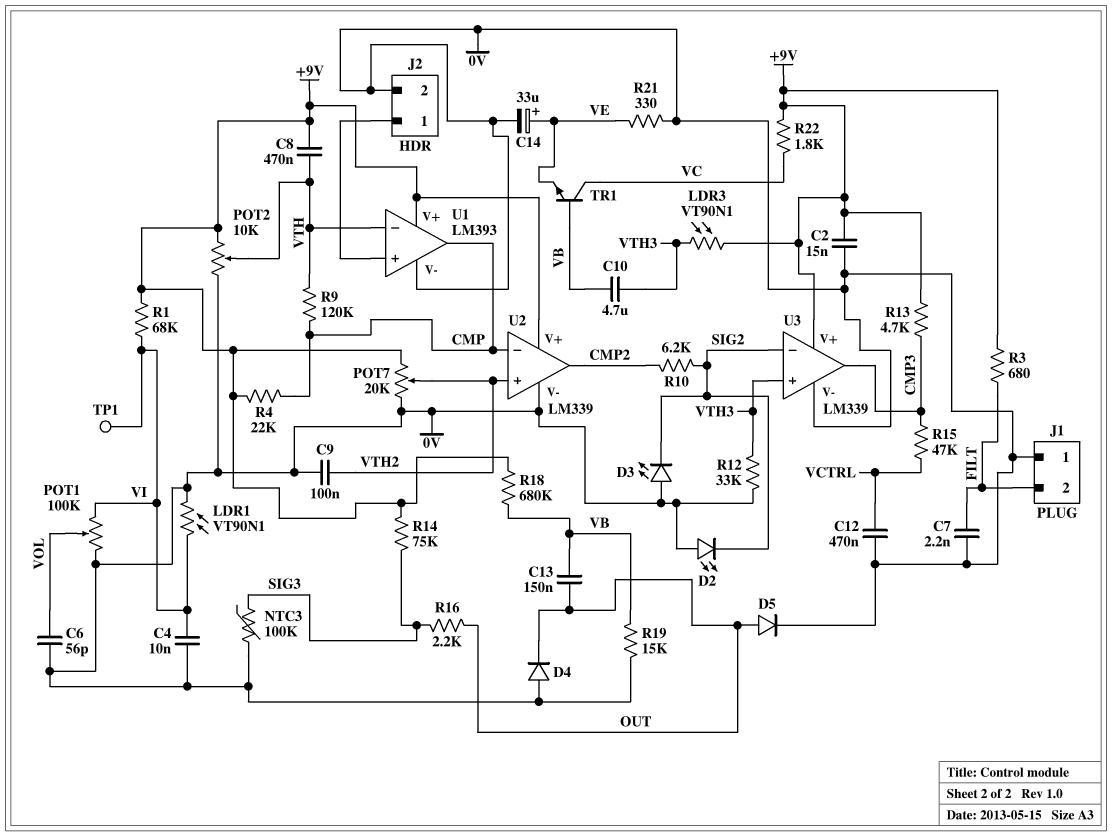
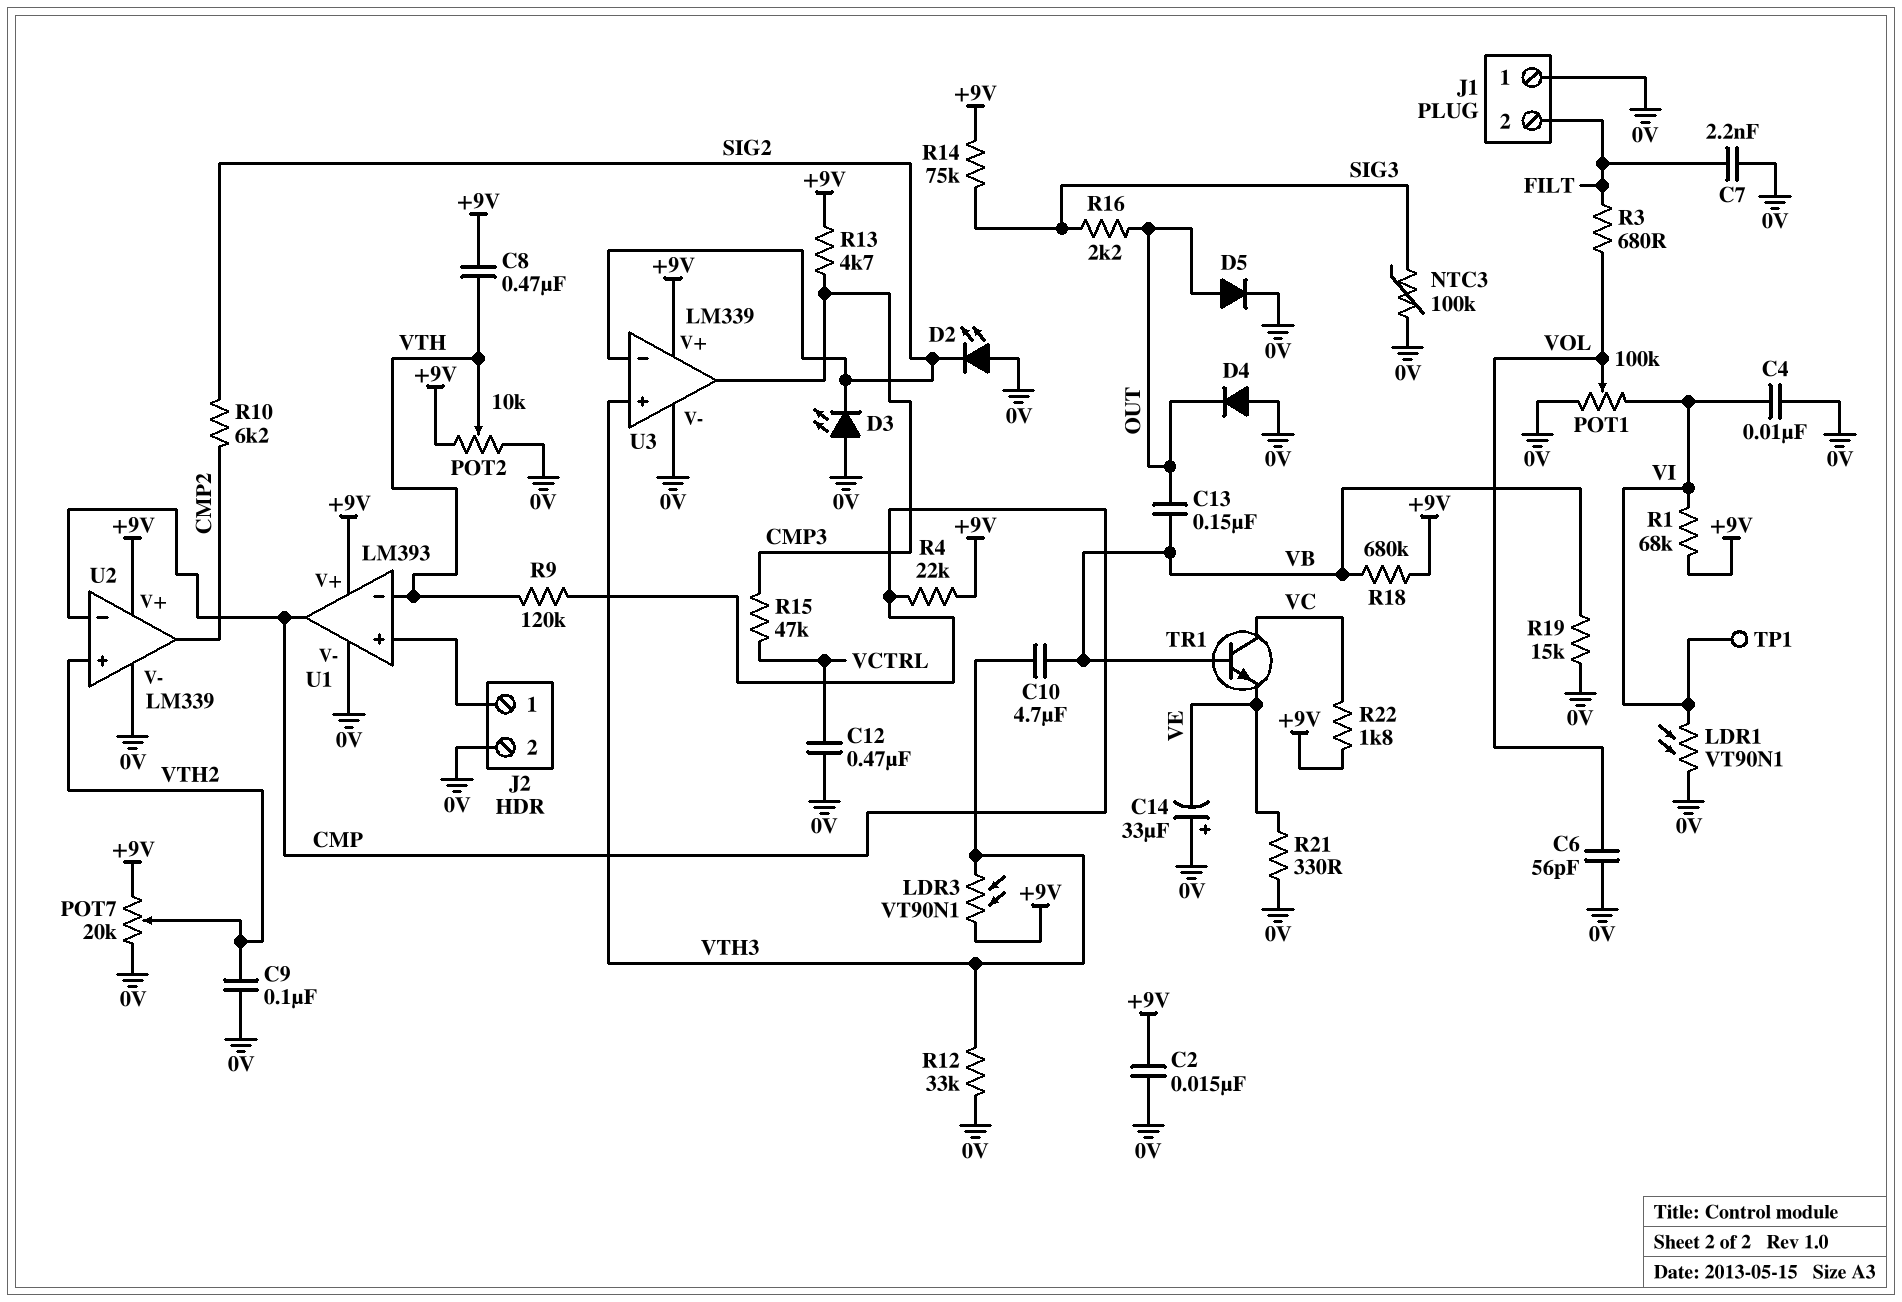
C14: 33uF (plus VE, minus 0V) -> 33uF (plus 0V, minus VE)
R3: 680 (+9V, FILT) -> 680 (FILT, VOL)

